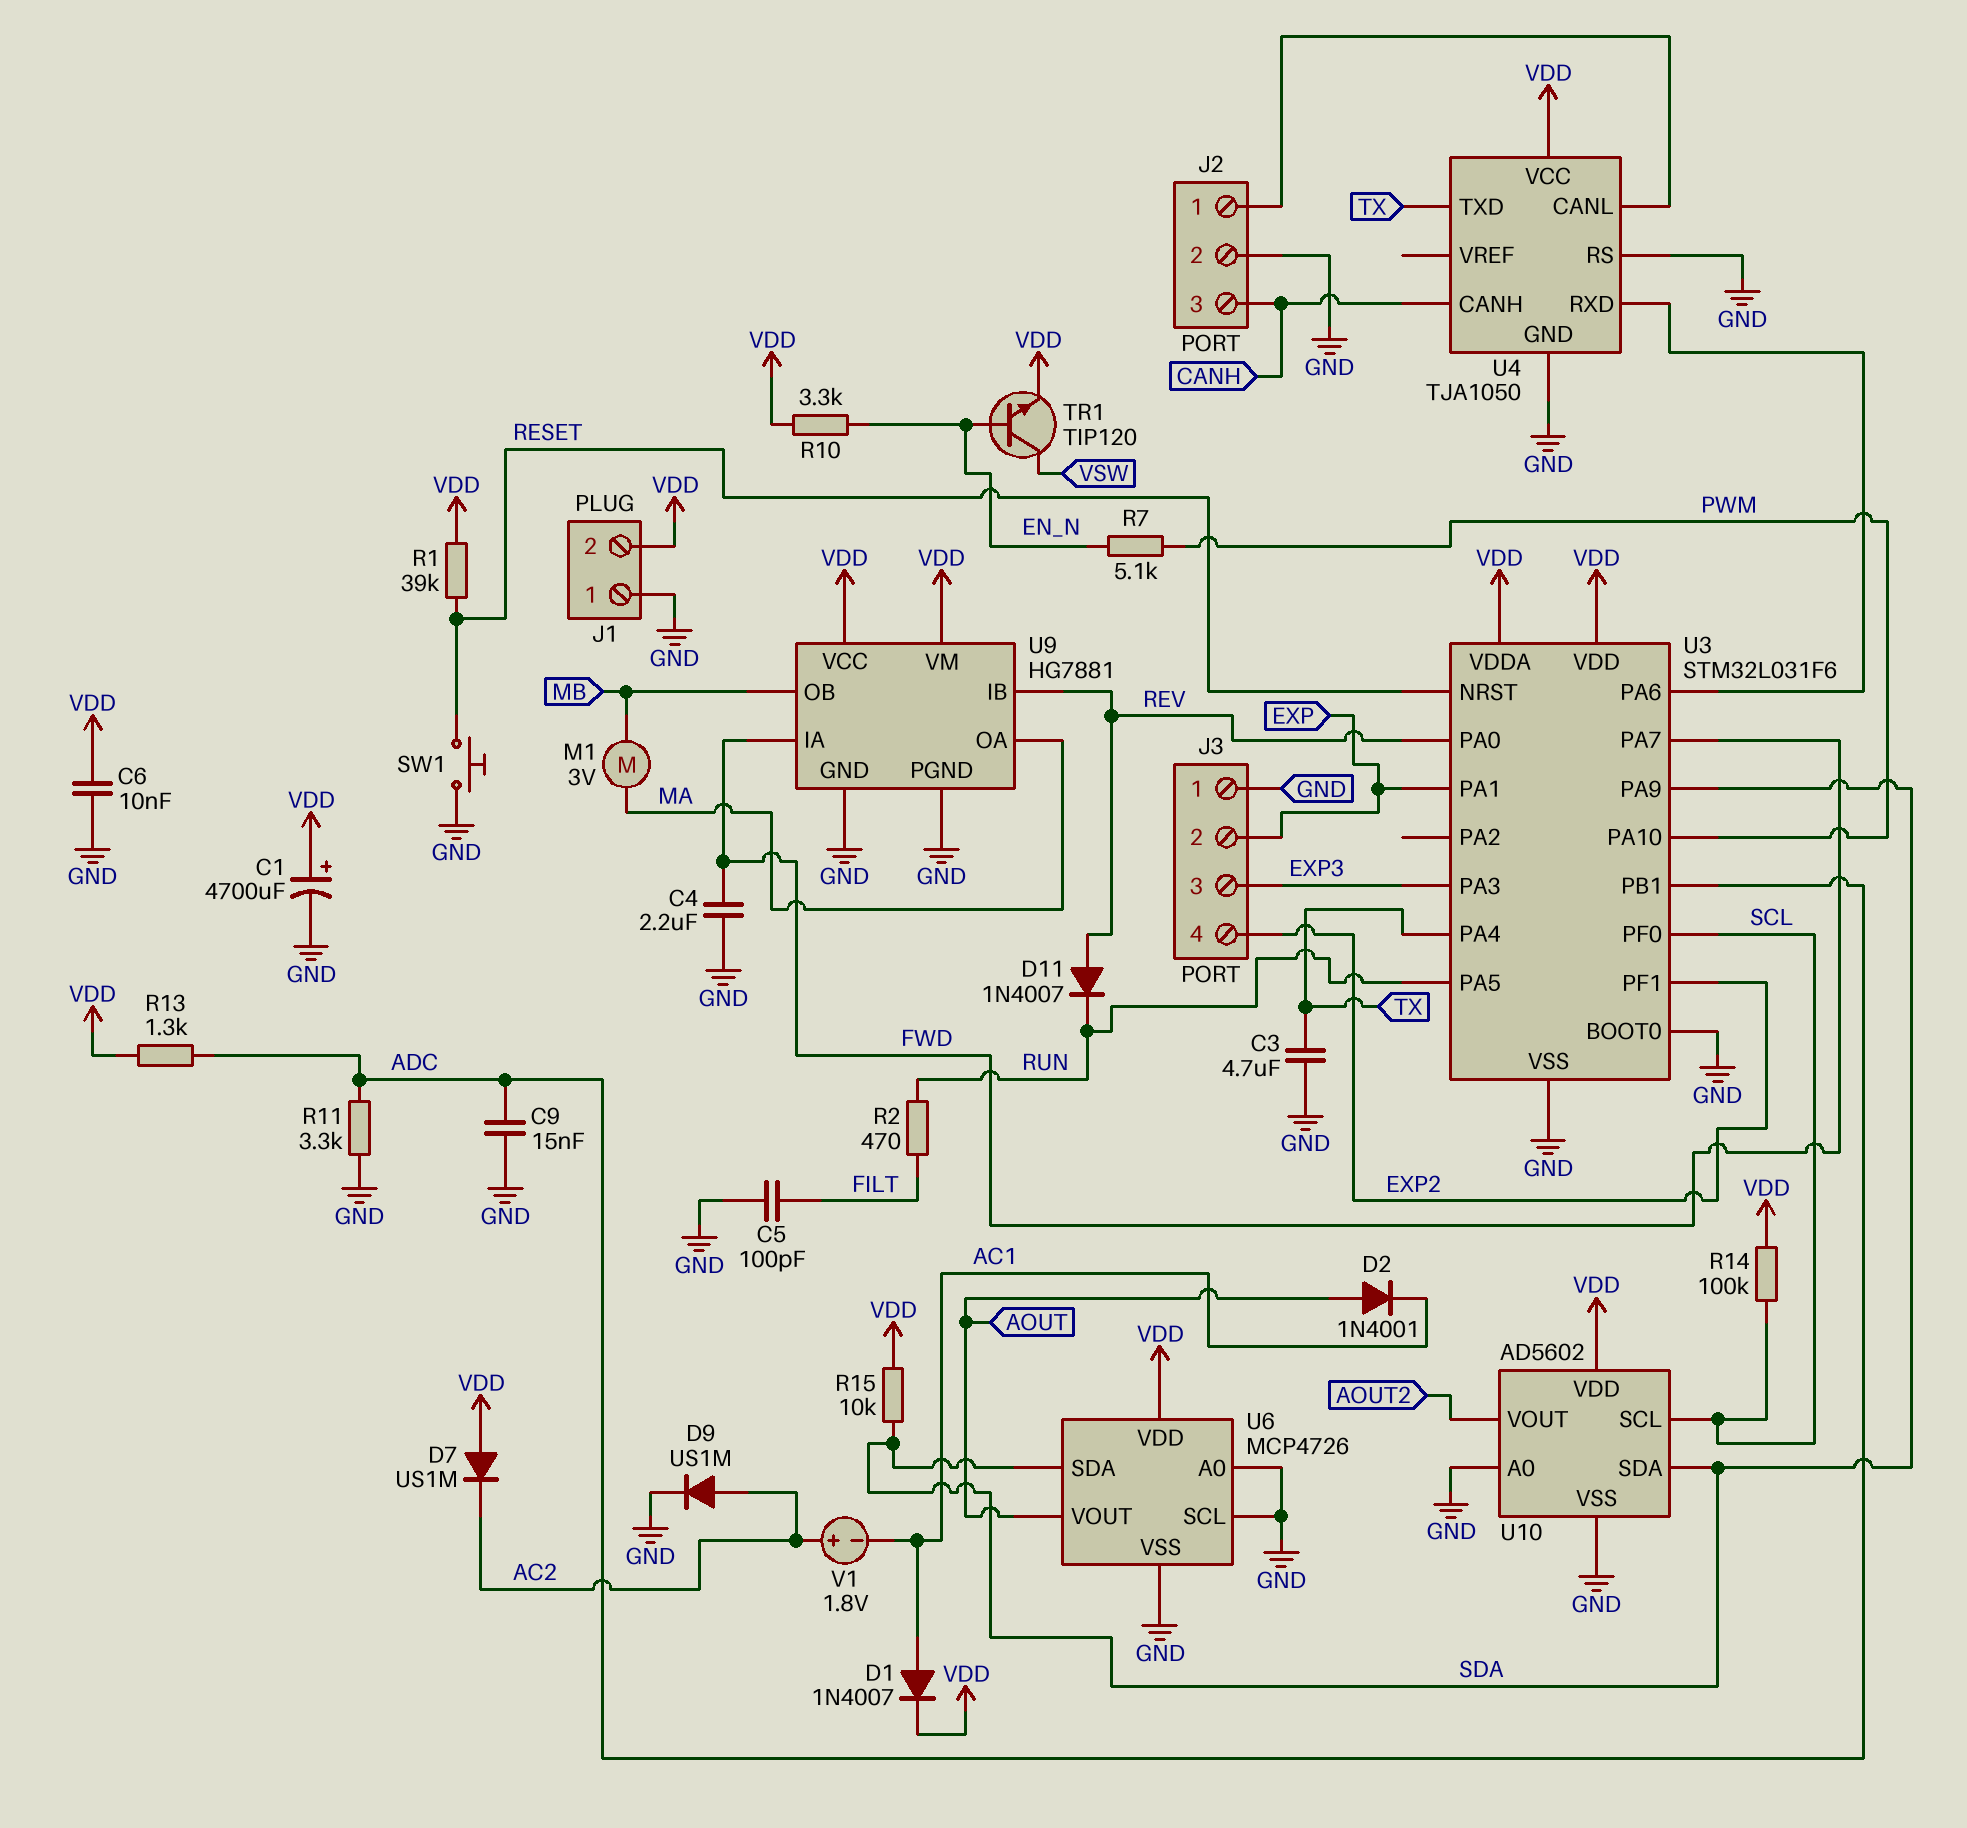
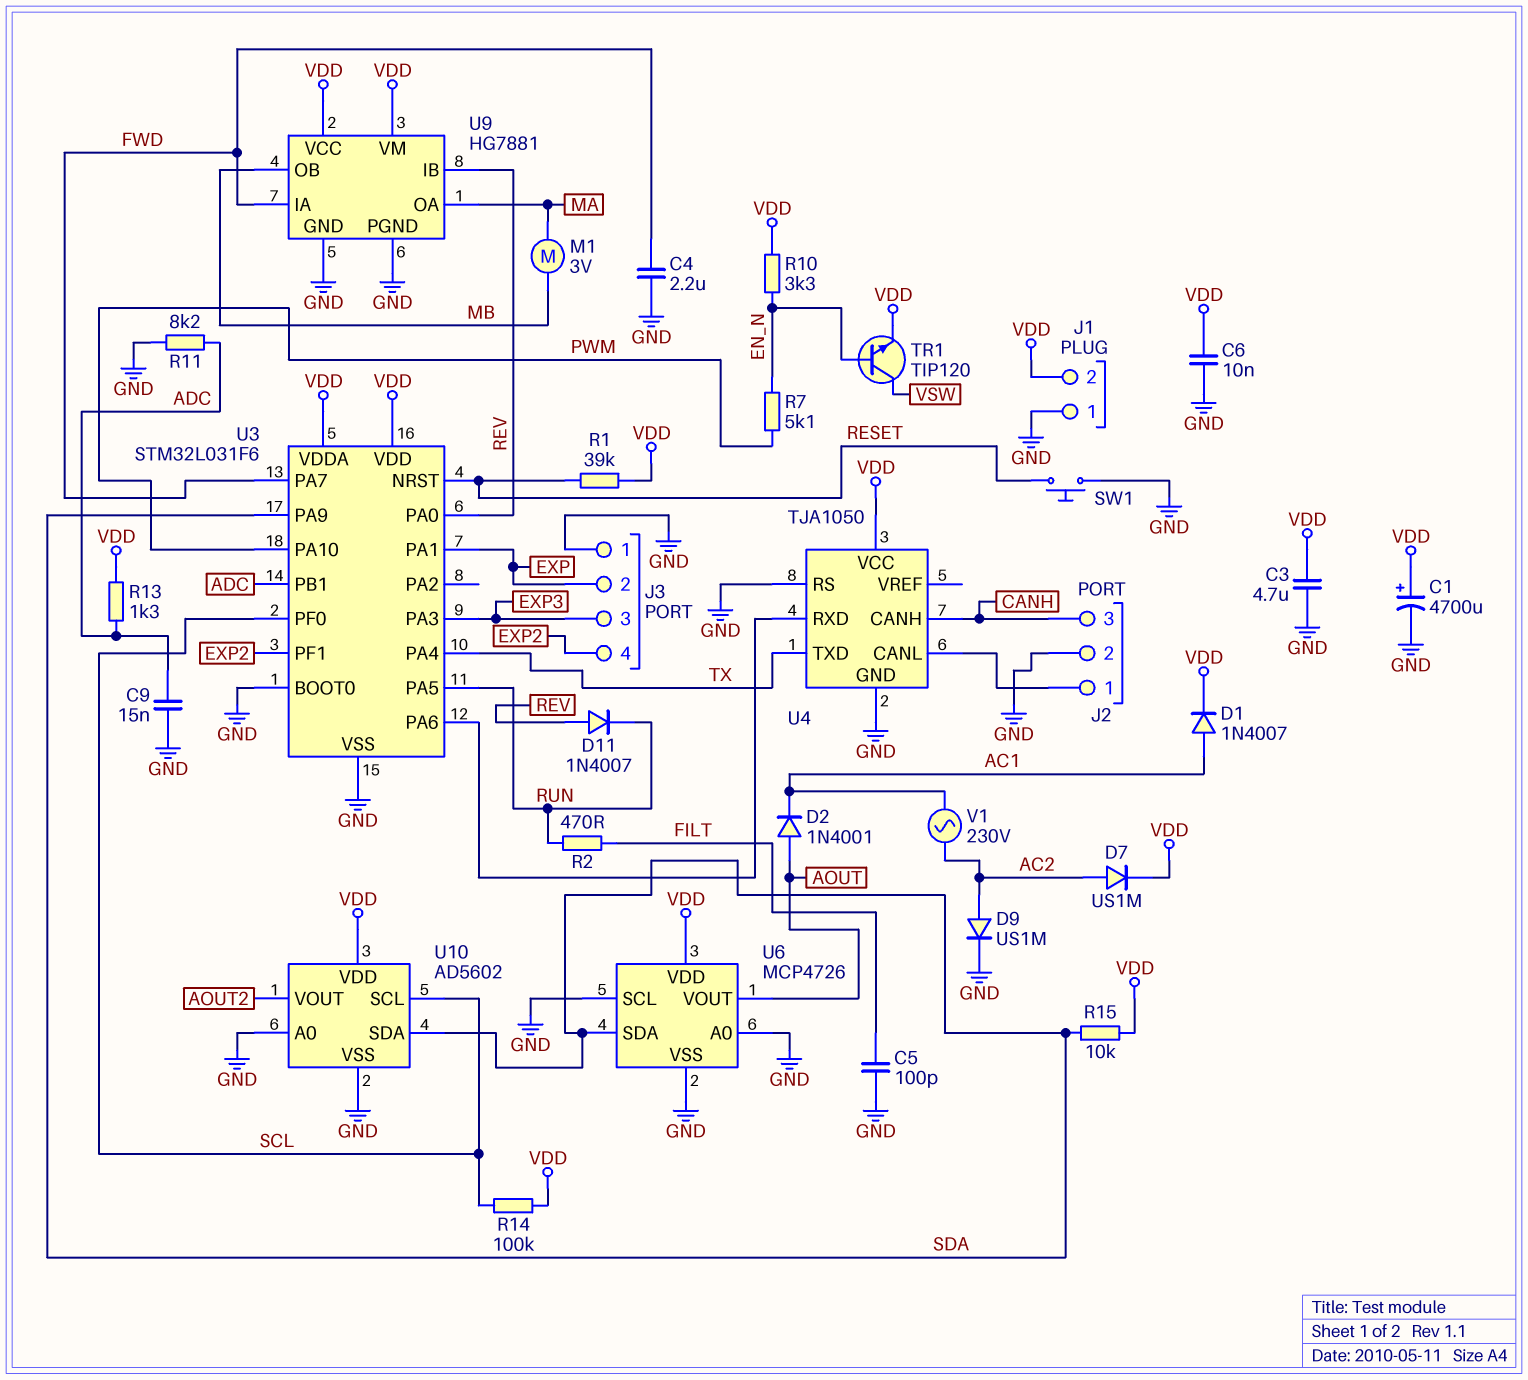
C3: 4.7uF (GND, TX) -> 4.7uF (GND, VDD)
D7: diode US1M (A VDD, K AC2) -> diode US1M (A AC2, K VDD)
R11: 3.3k (ADC, GND) -> 8.2k (ADC, GND)
V1: 1.8V (plus AC2, minus AC1) -> AC 230V (AC1, AC2)

